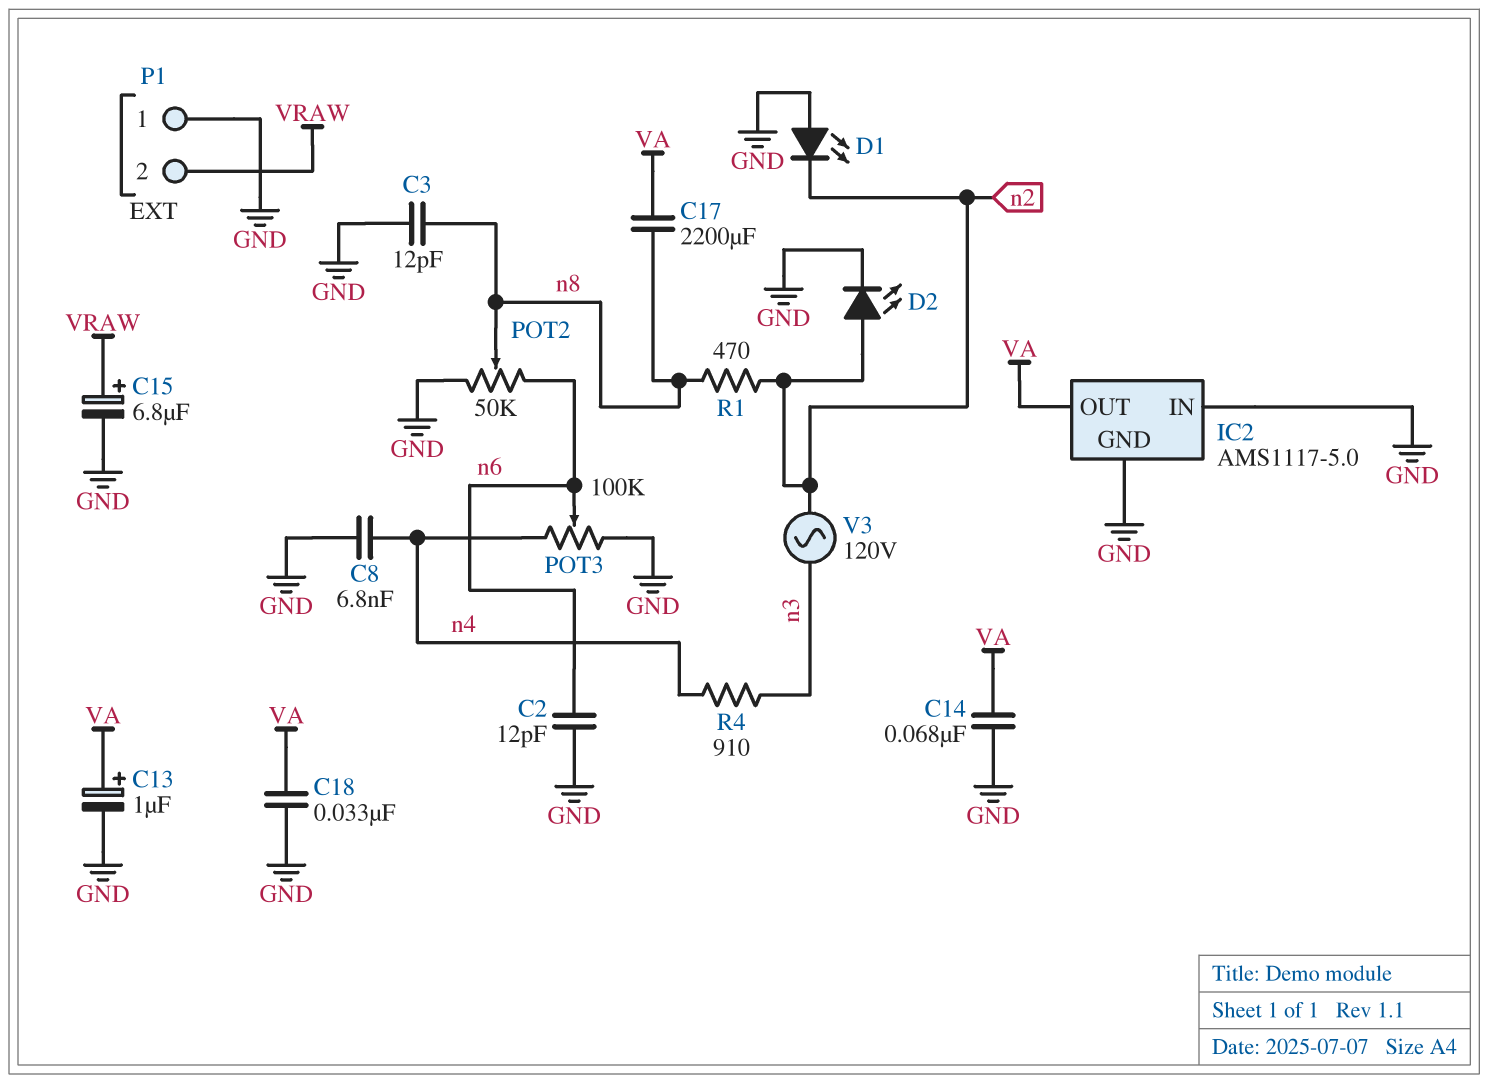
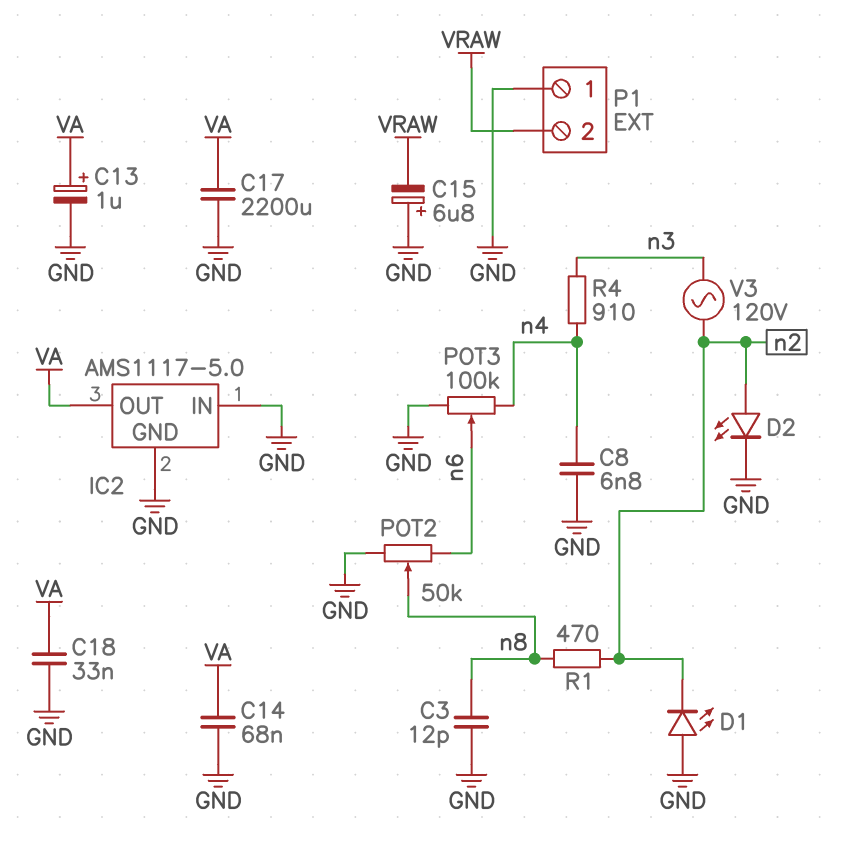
C2: 12pF (GND, n6) -> none
C15: 6.8uF (plus VRAW, minus GND) -> 6.8uF (plus GND, minus VRAW)
C17: 2200uF (VA, n8) -> 2200uF (GND, VA)

